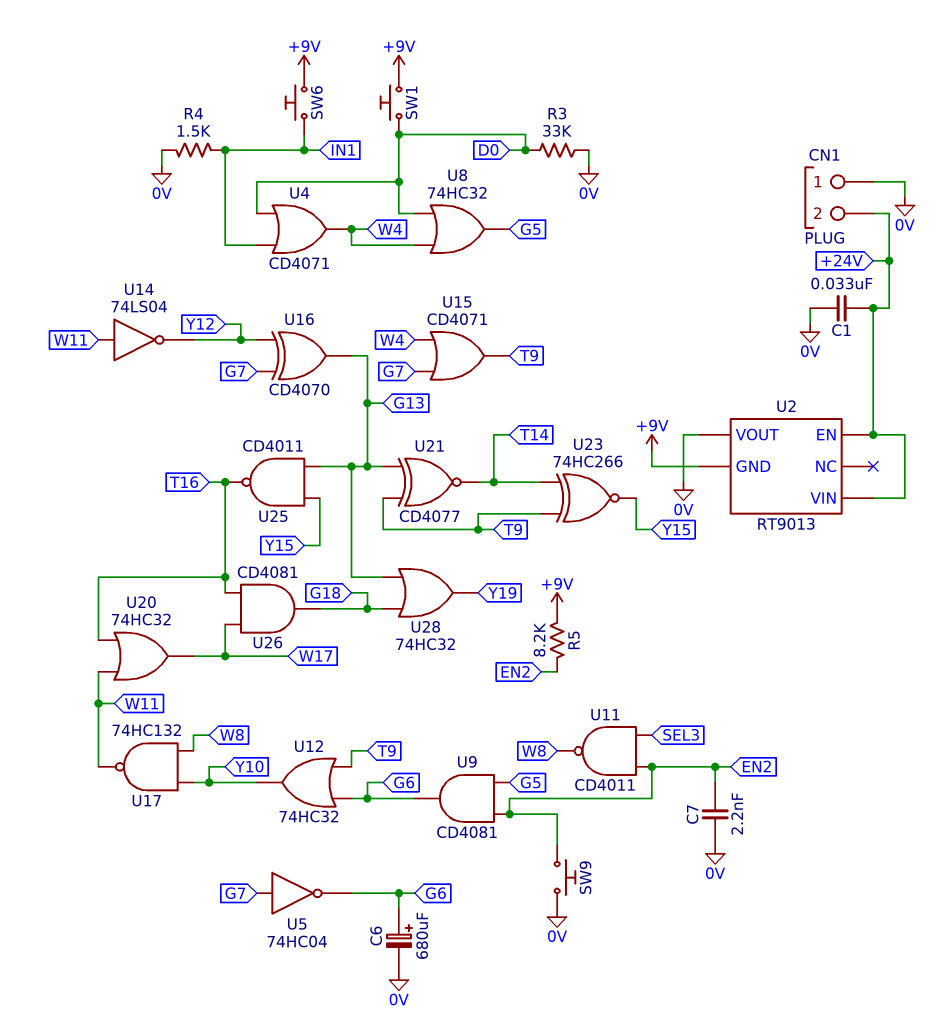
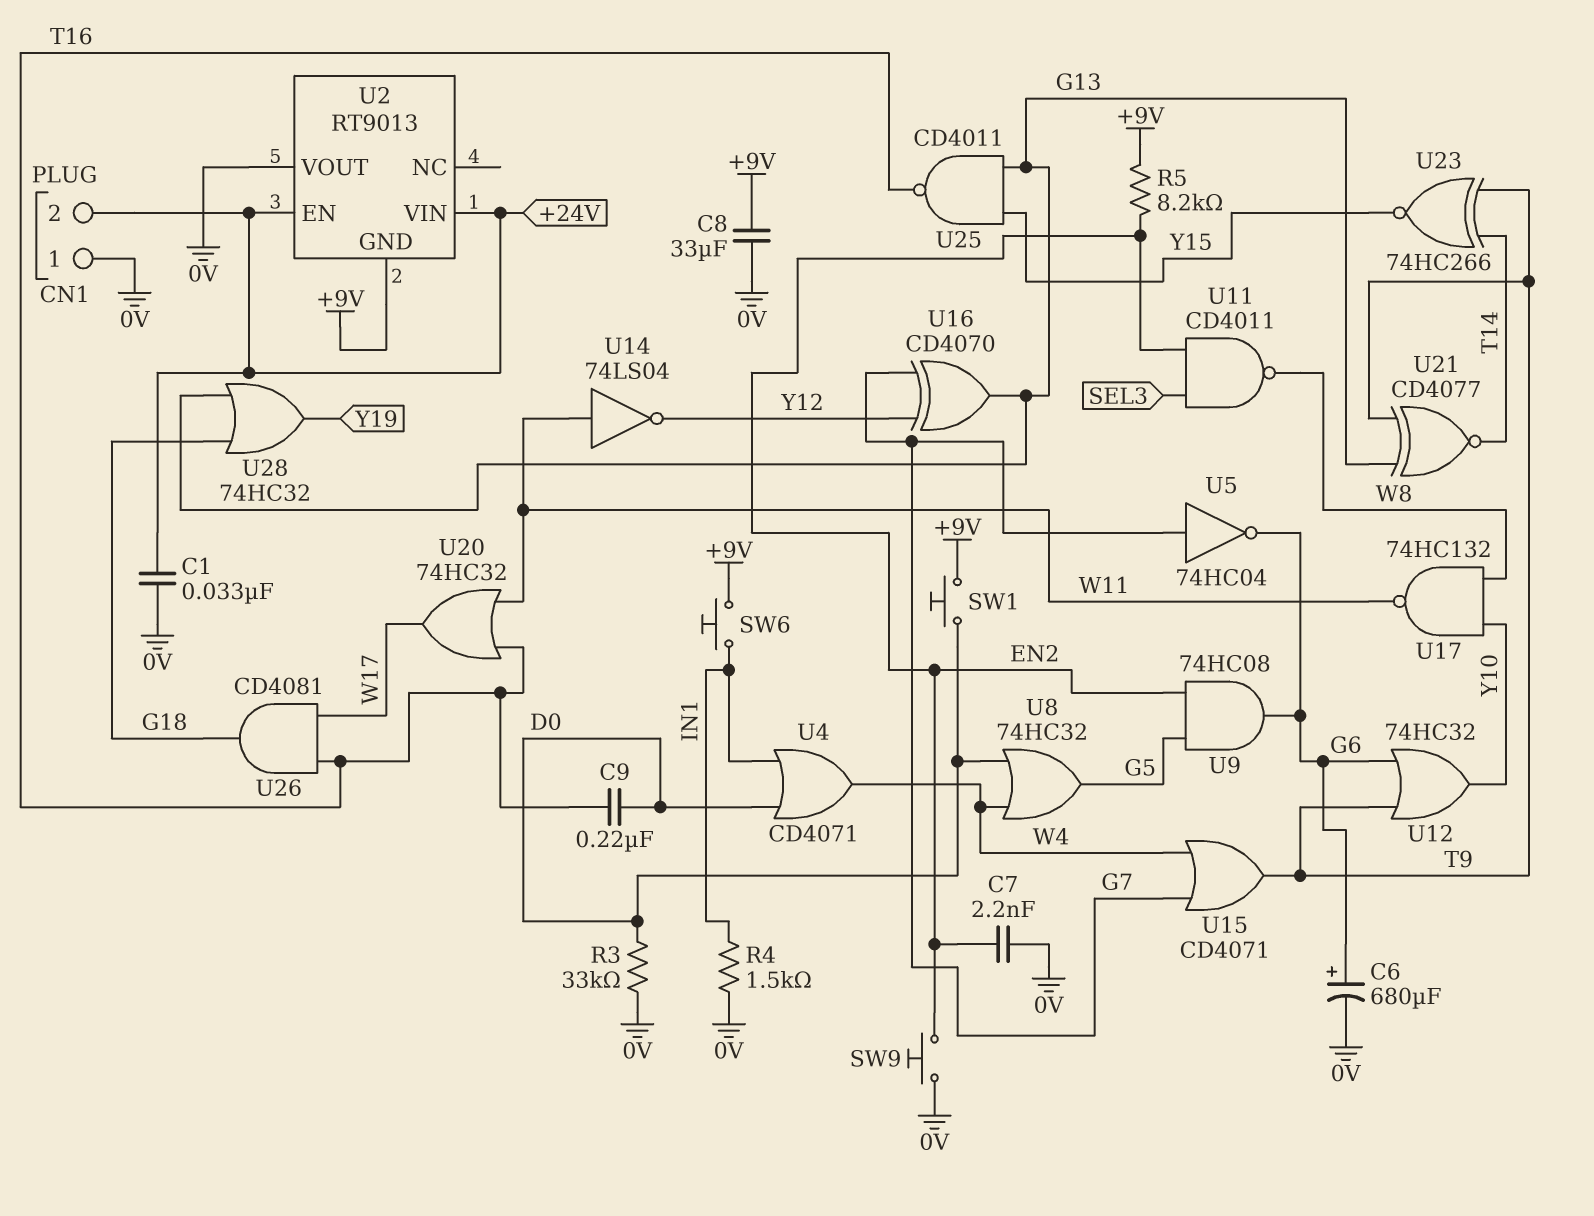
C8: none -> 33uF (+9V, 0V)
C9: none -> 220nF (D0, T16)
U9: AND CD4081 (in EN2, in G5, out G6) -> AND 74HC08 (in EN2, in G5, out G6)

